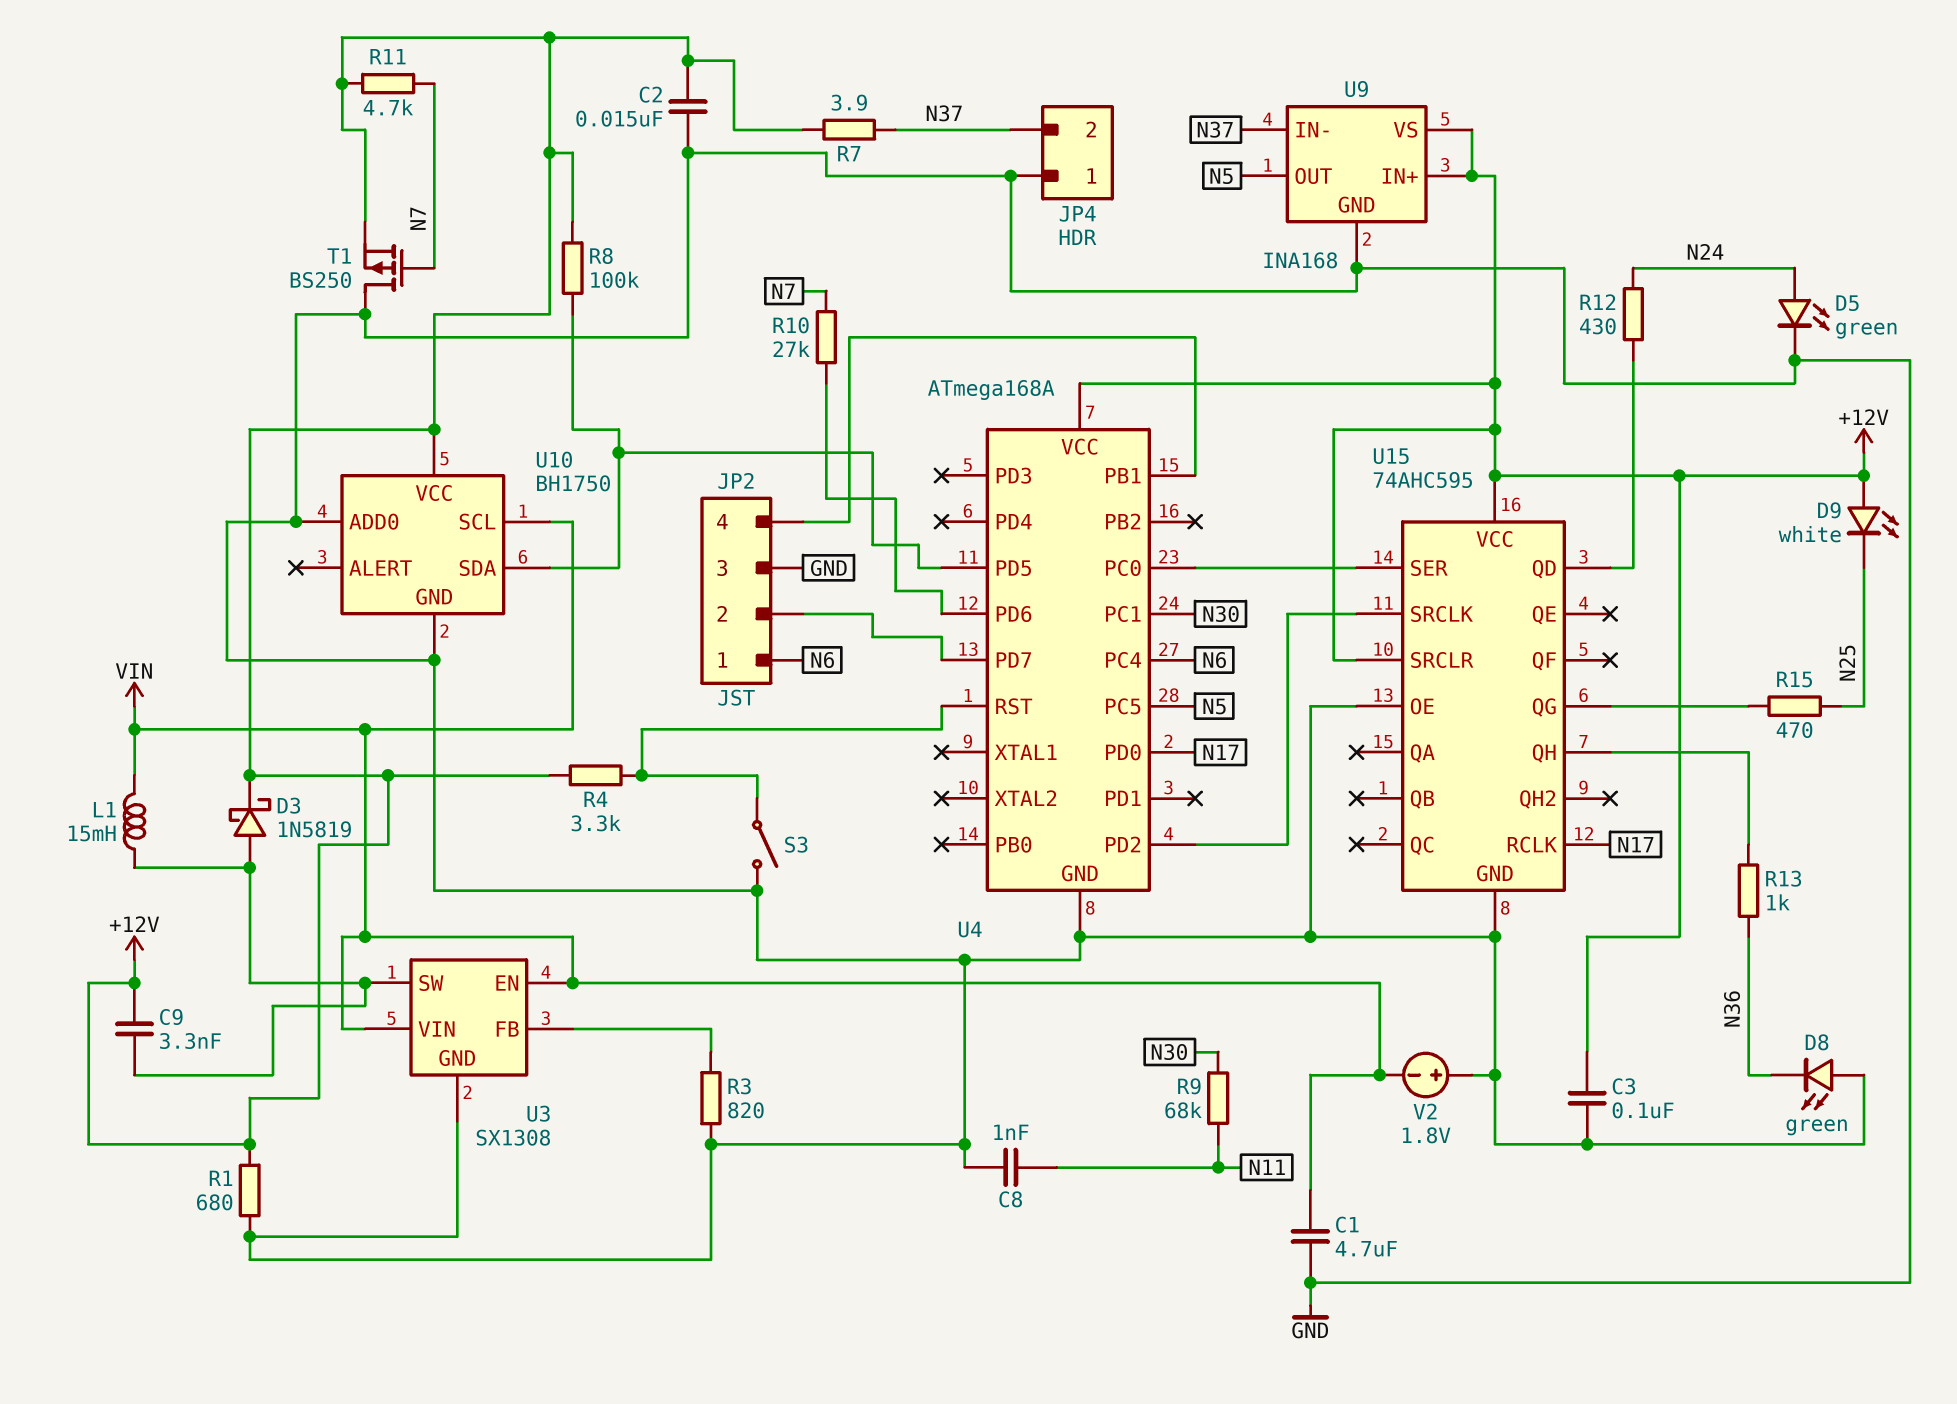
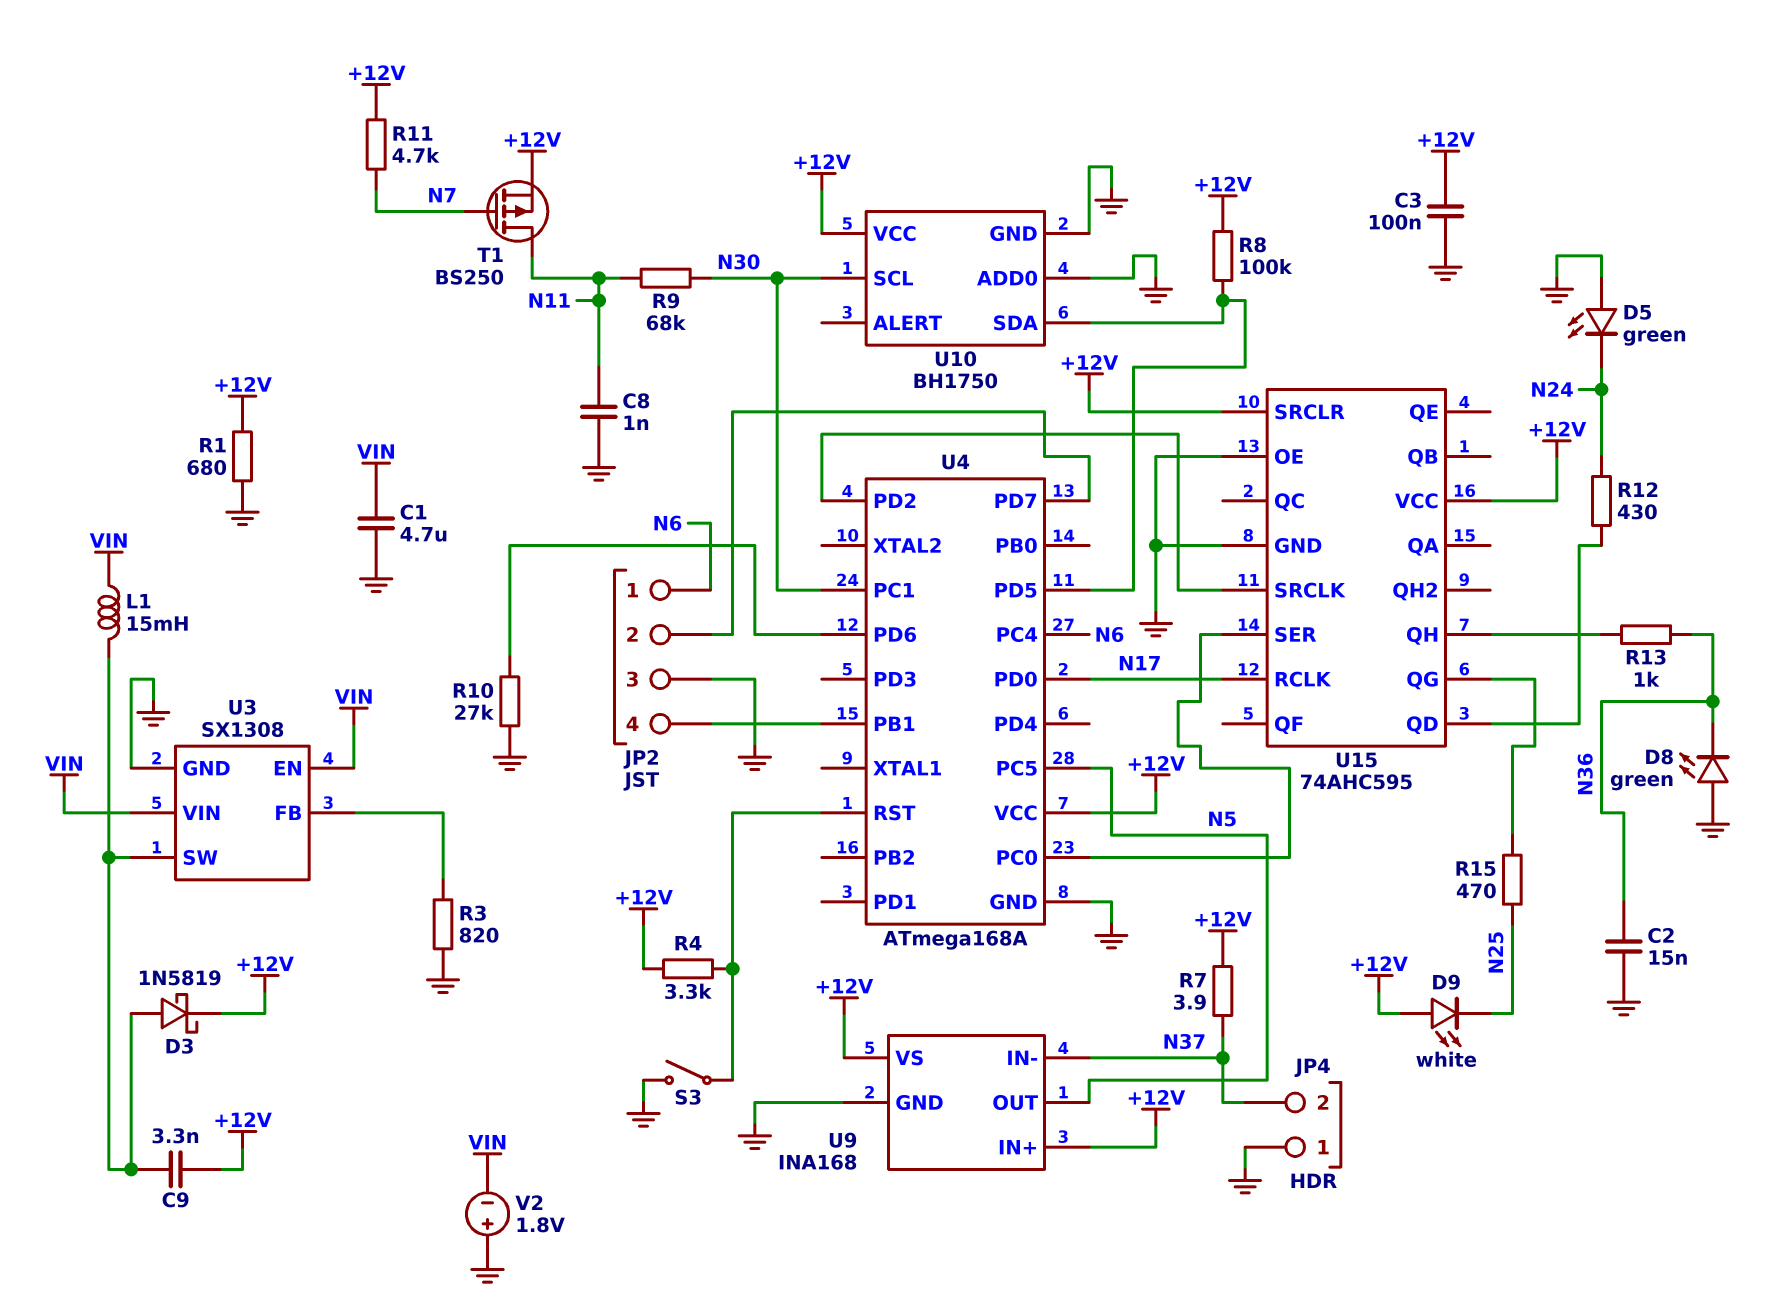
C2: 15nF (+12V, GND) -> 15nF (GND, N36)
D5: LED green (A N24, K GND) -> LED green (A GND, K N24)
R10: 27k (N7, U4/PD6) -> 27k (GND, U4/PD6)
T1: PMOS BS250 (G N7, D GND, S +12V) -> PMOS BS250 (G N7, D N11, S +12V)
U10 pin SCL: VIN -> N30

